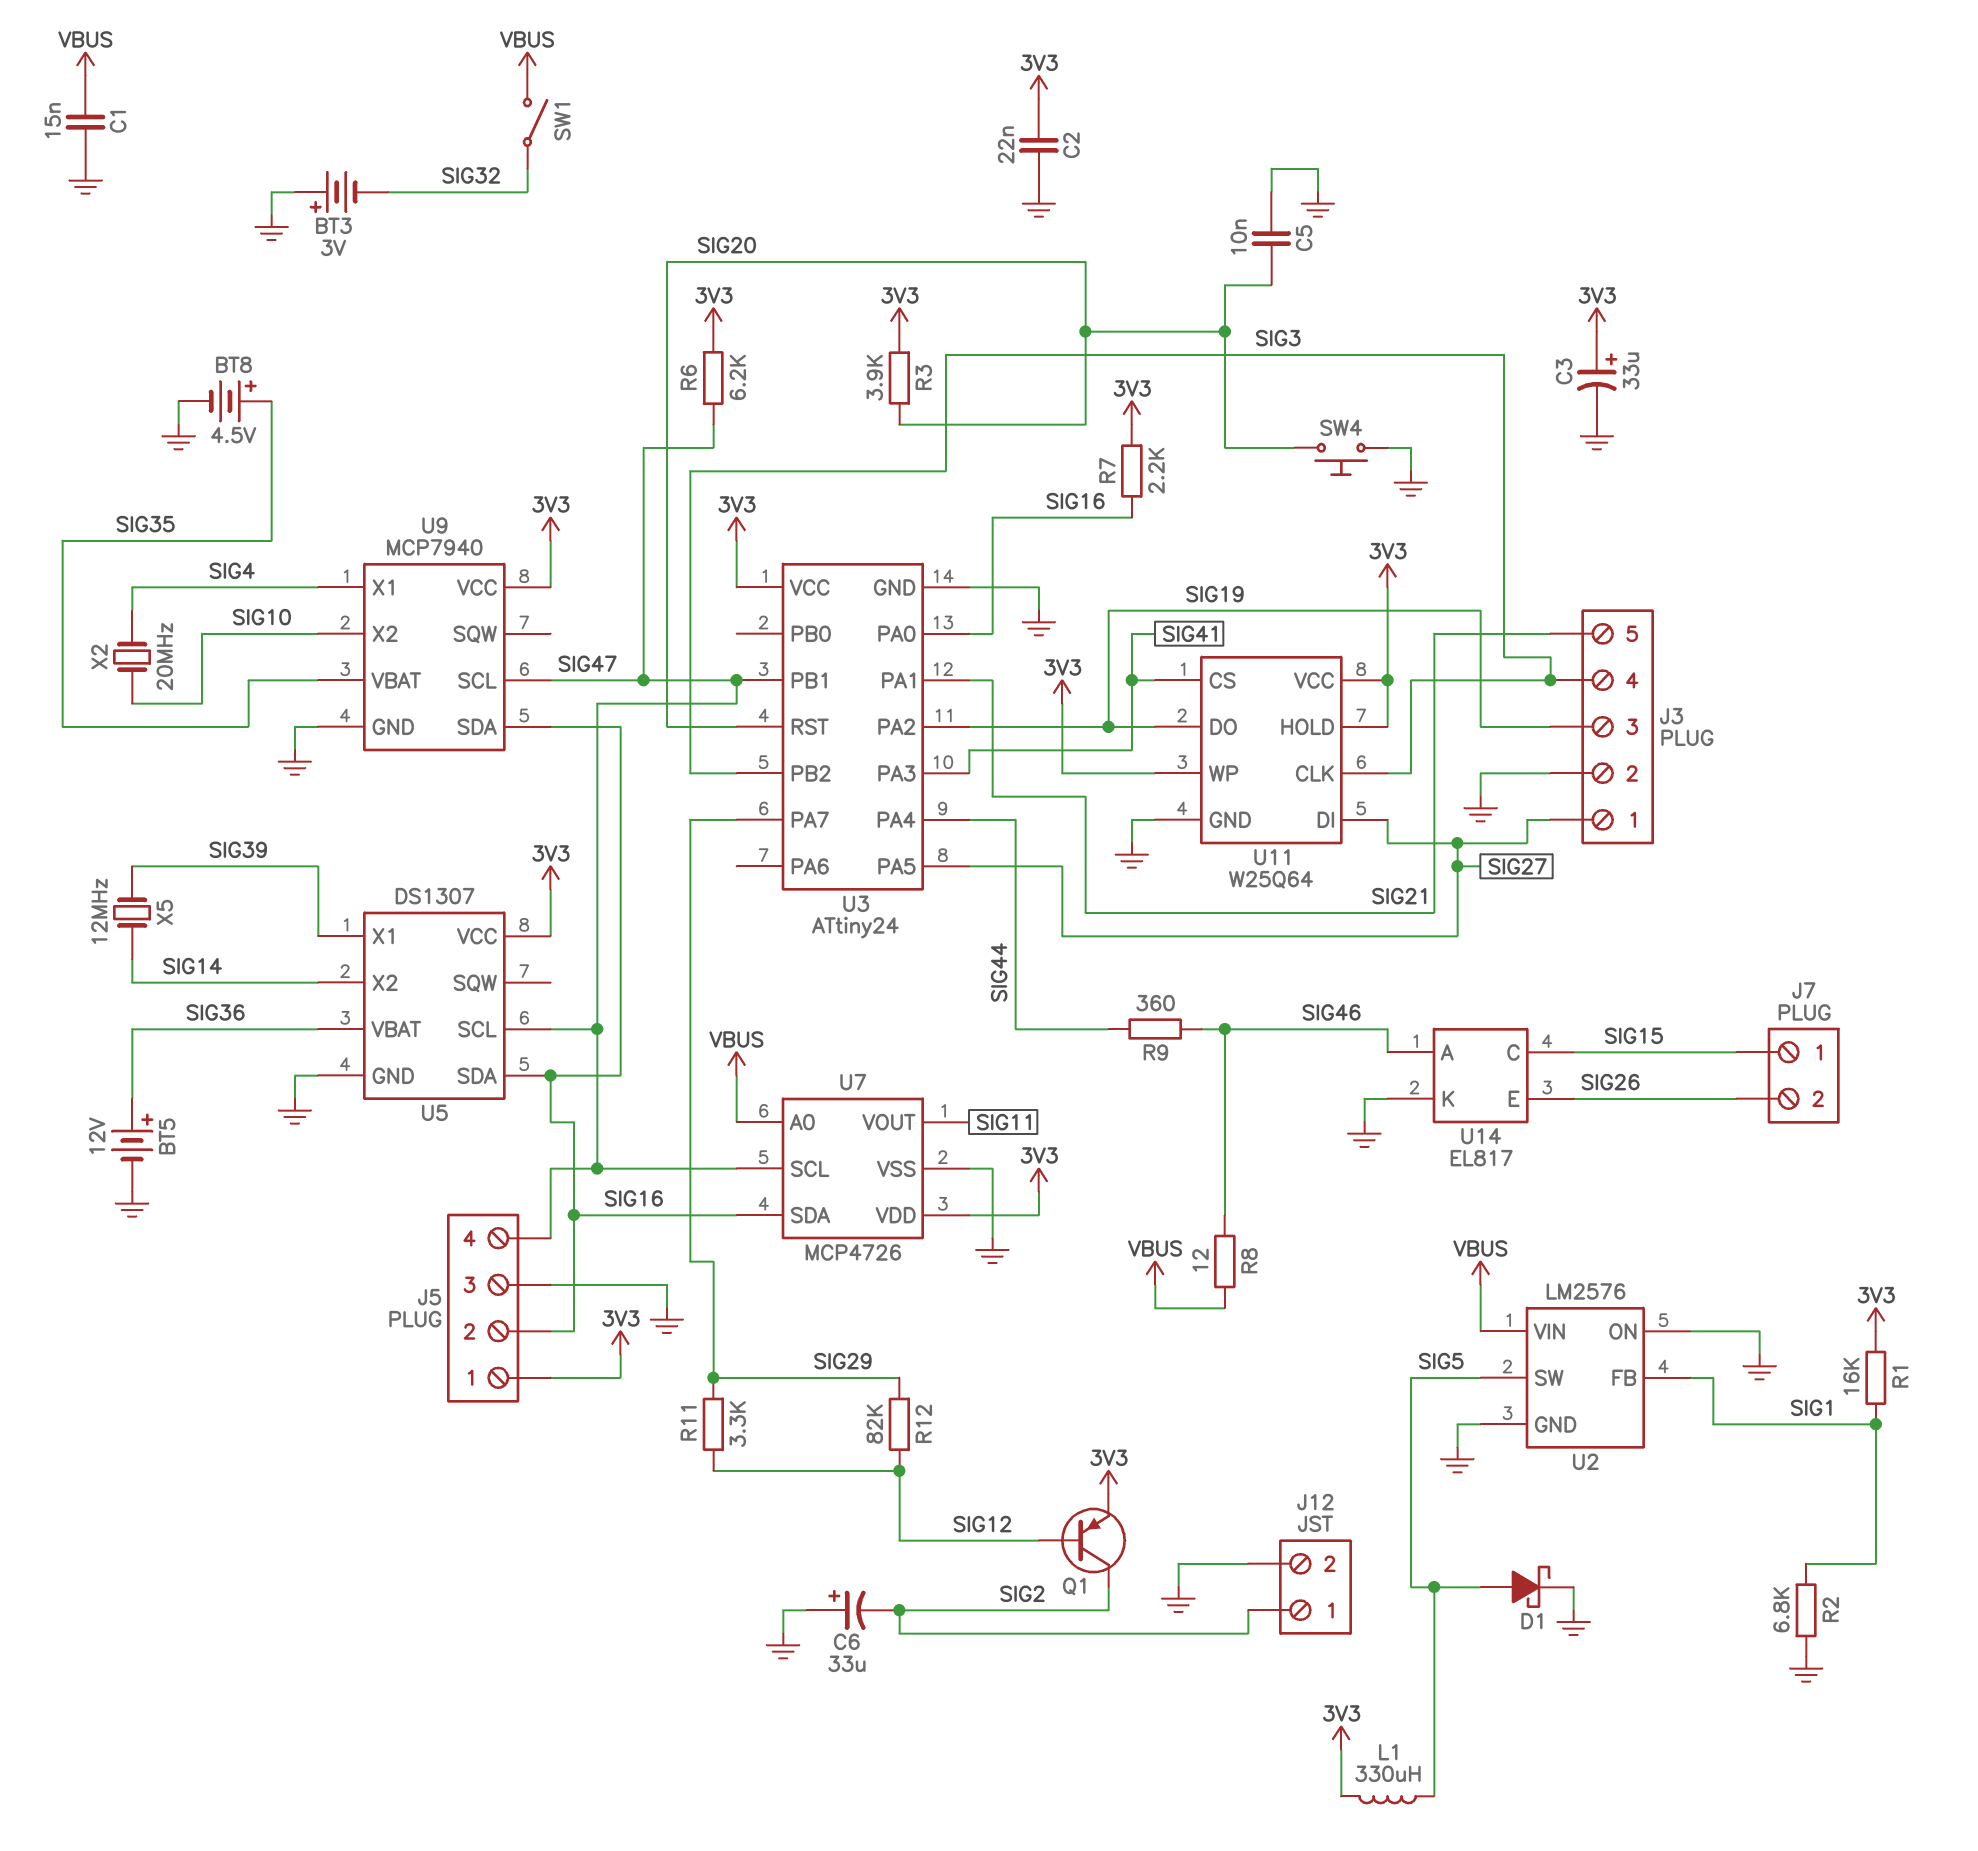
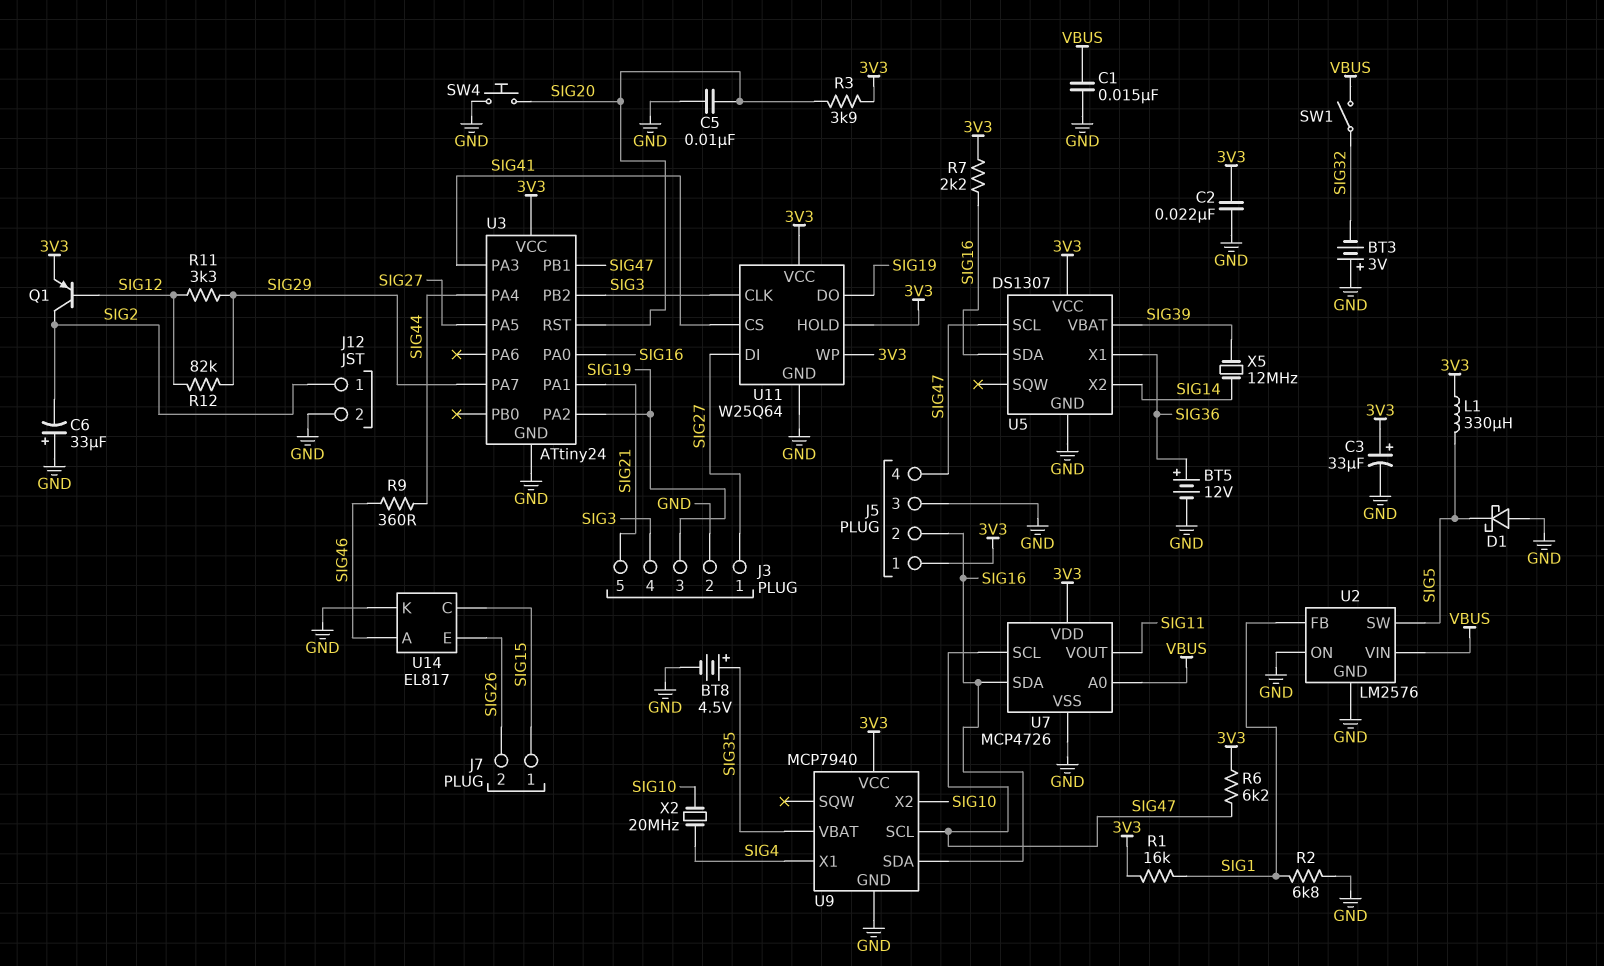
D1: schottky (A SIG5, K GND) -> schottky (A GND, K SIG5)
R8: 12 (SIG46, VBUS) -> none
U5 pin VBAT: SIG36 -> SIG39
U5 pin X1: SIG39 -> SIG36

